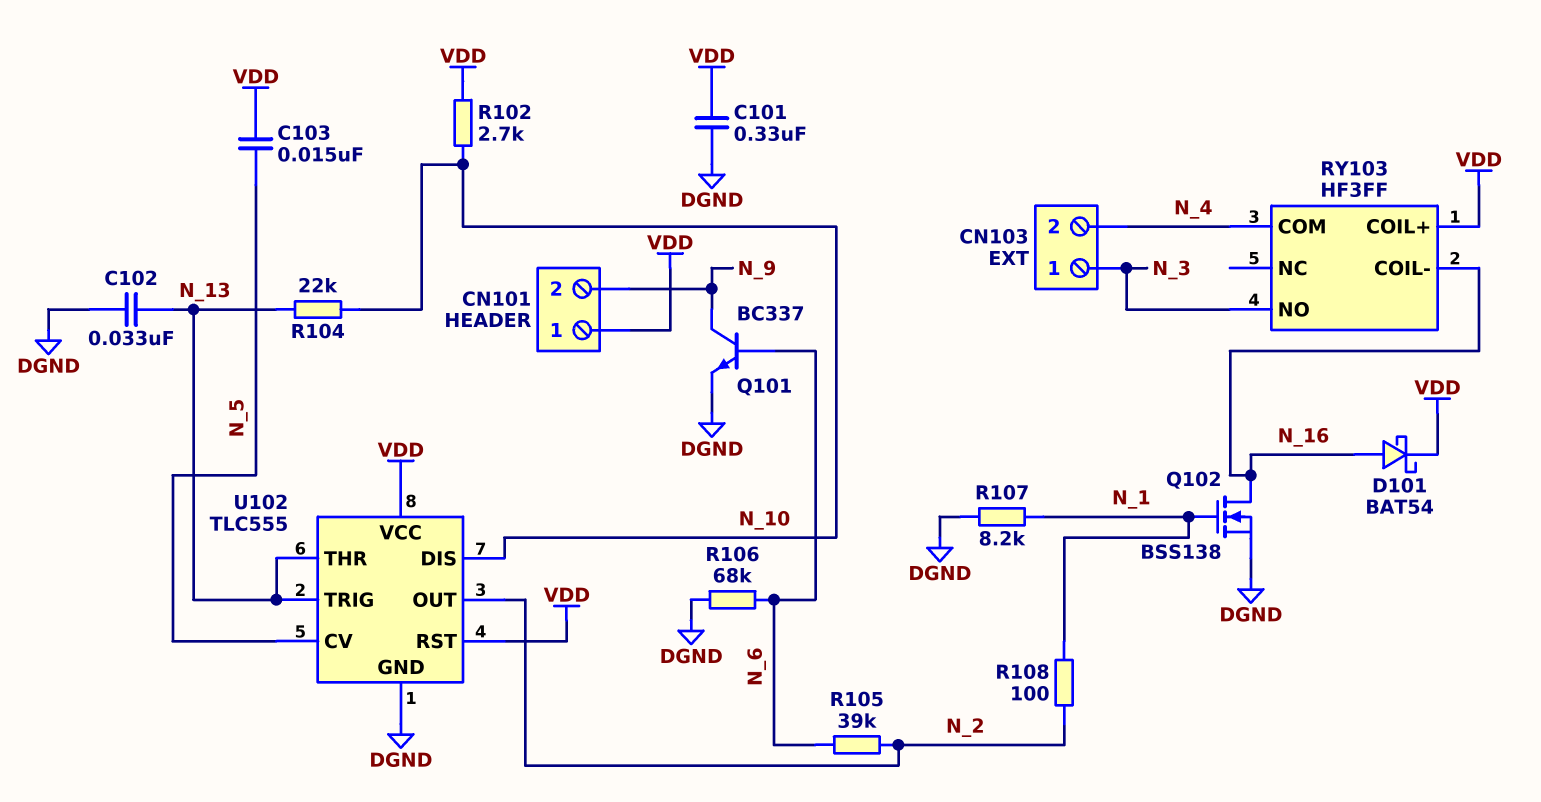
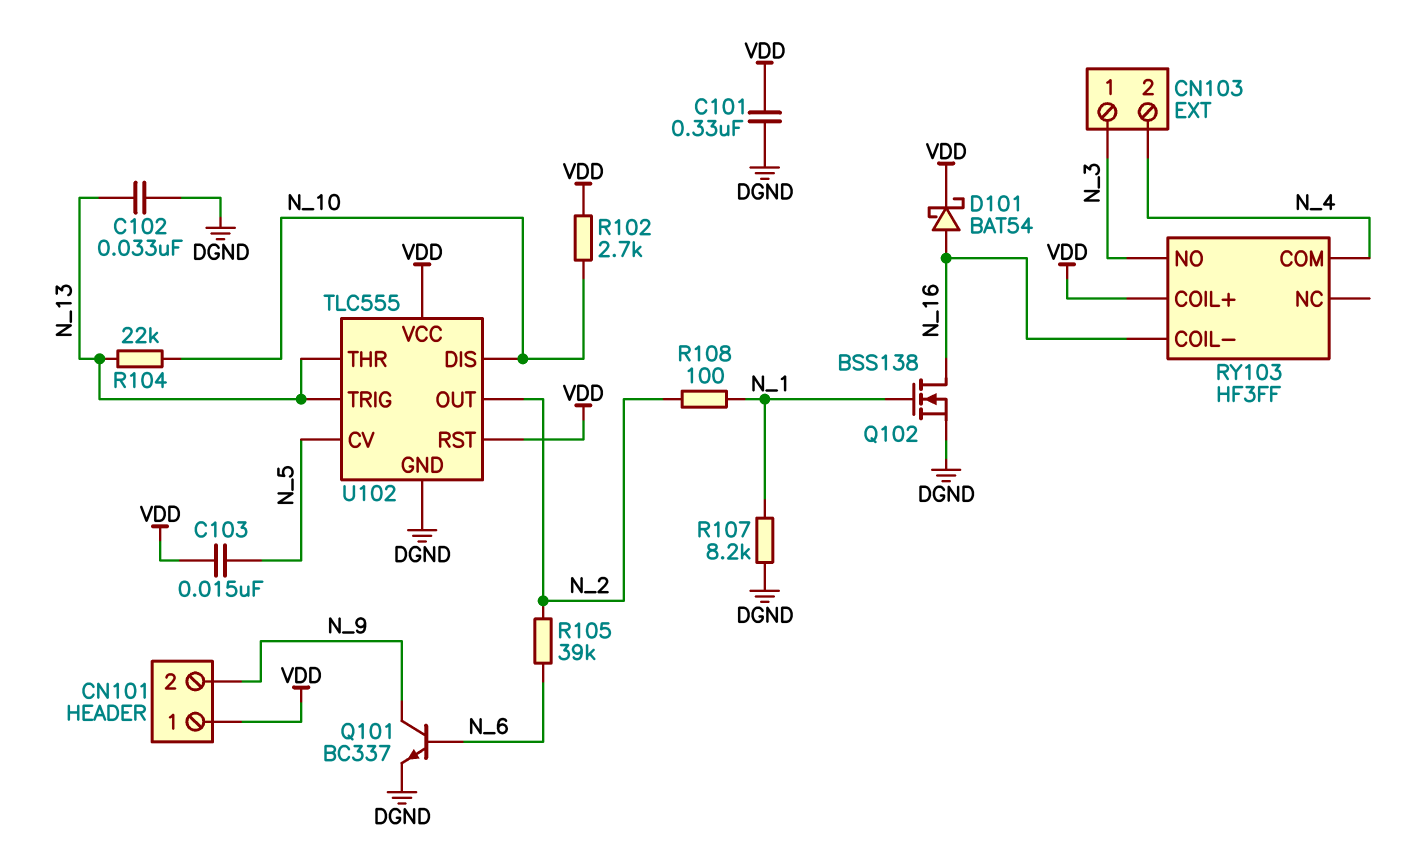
R106: 68k (DGND, N_6) -> none

